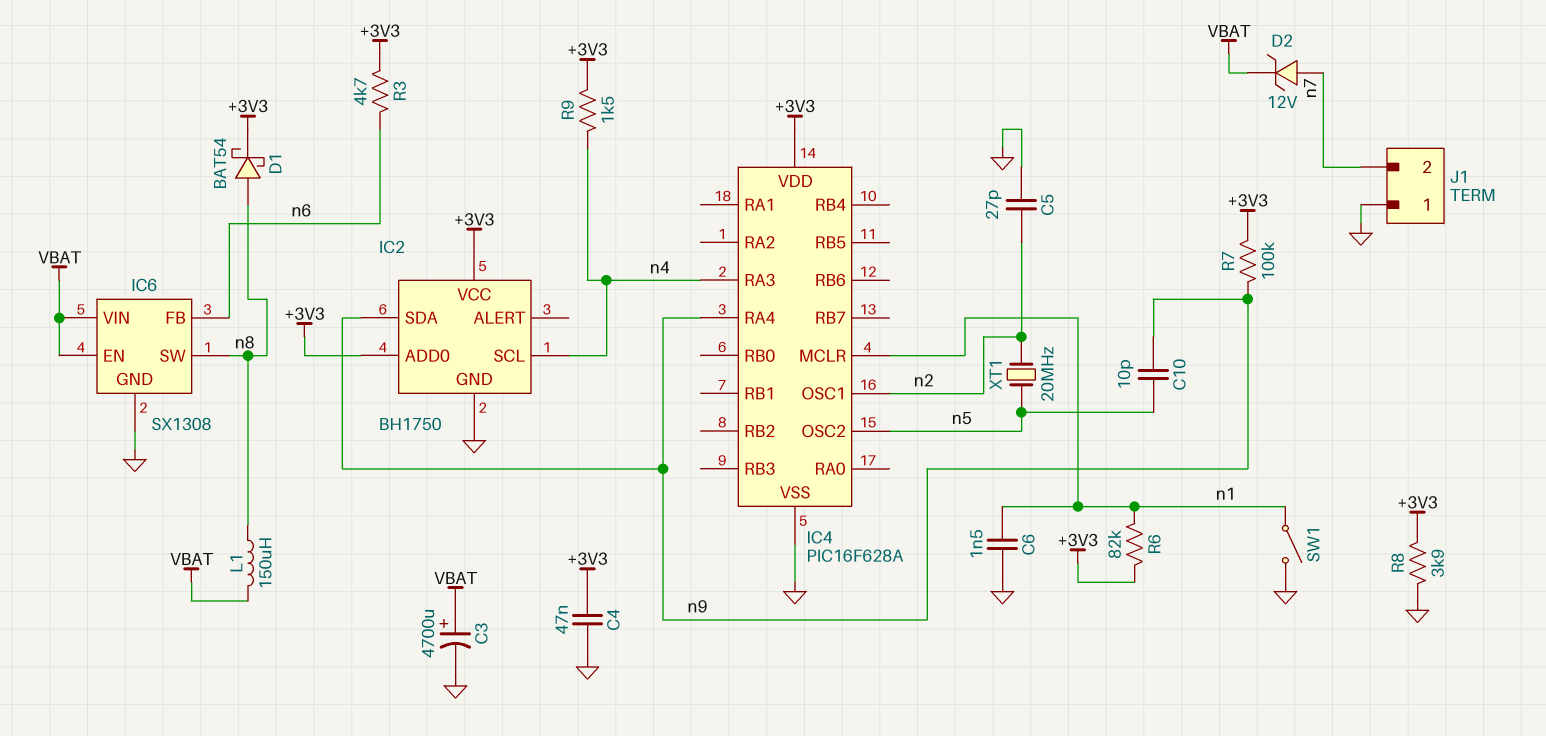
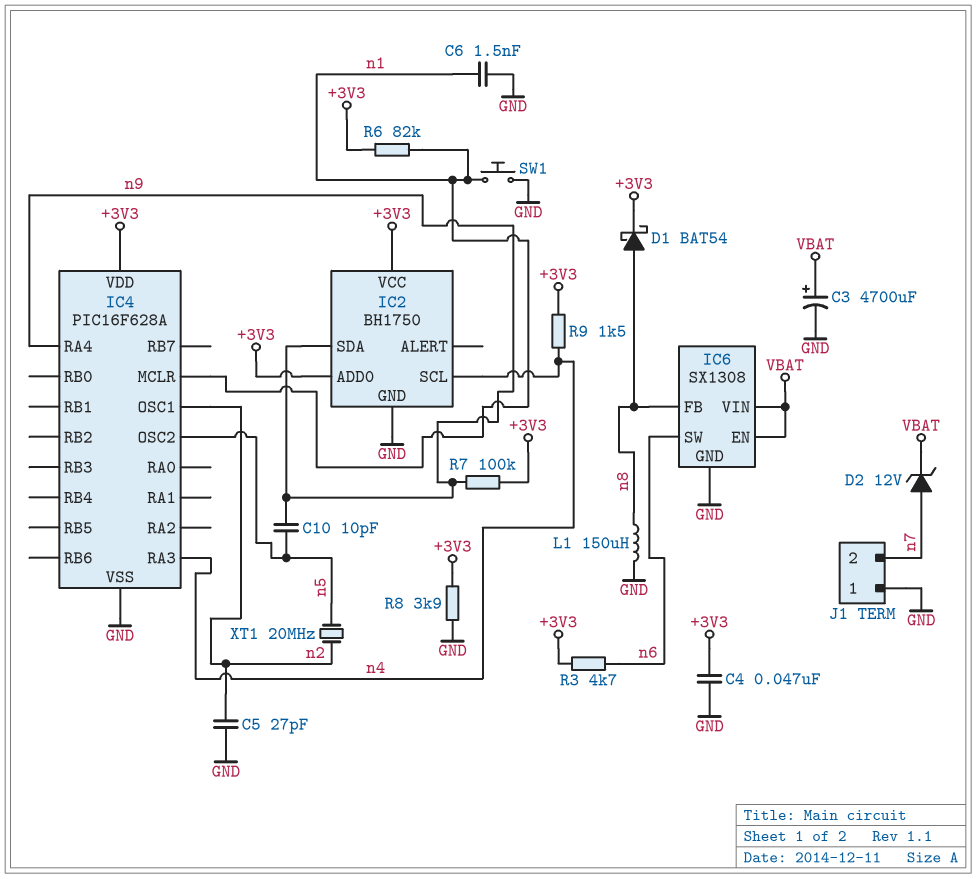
IC6 pin FB: n6 -> n8
IC6 pin SW: n8 -> n6
L1: 150uH (VBAT, n8) -> 150uH (GND, n8)
SW1: switch (GND, n1) -> button (GND, n1)

